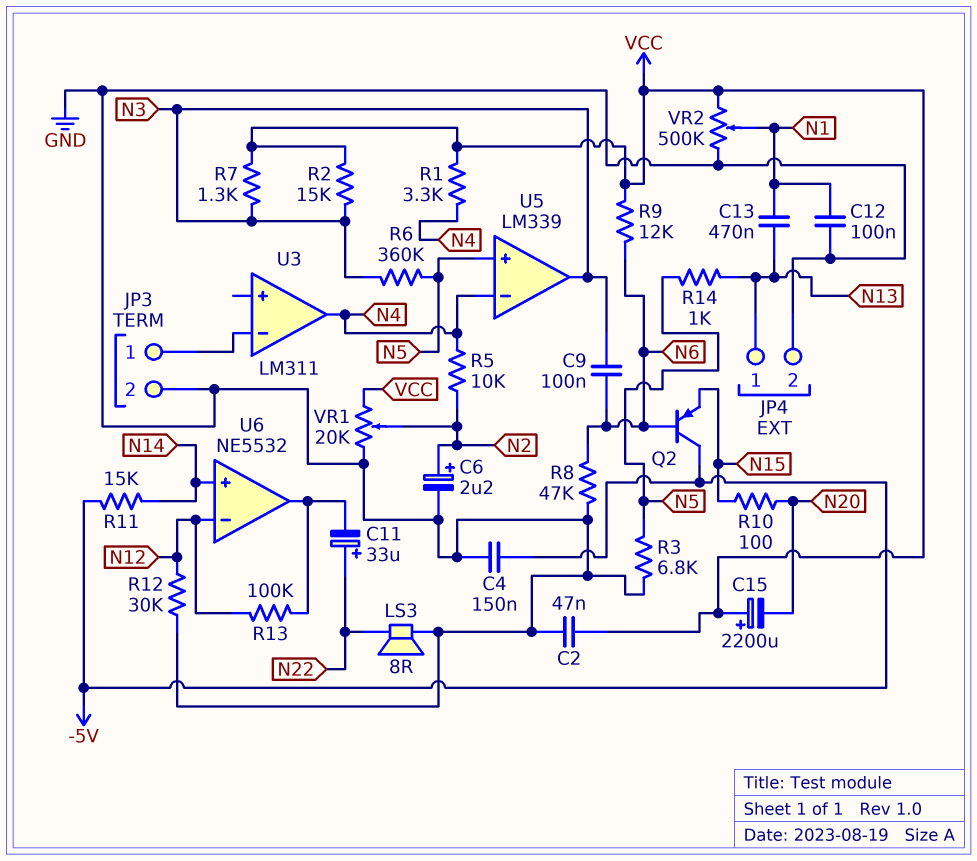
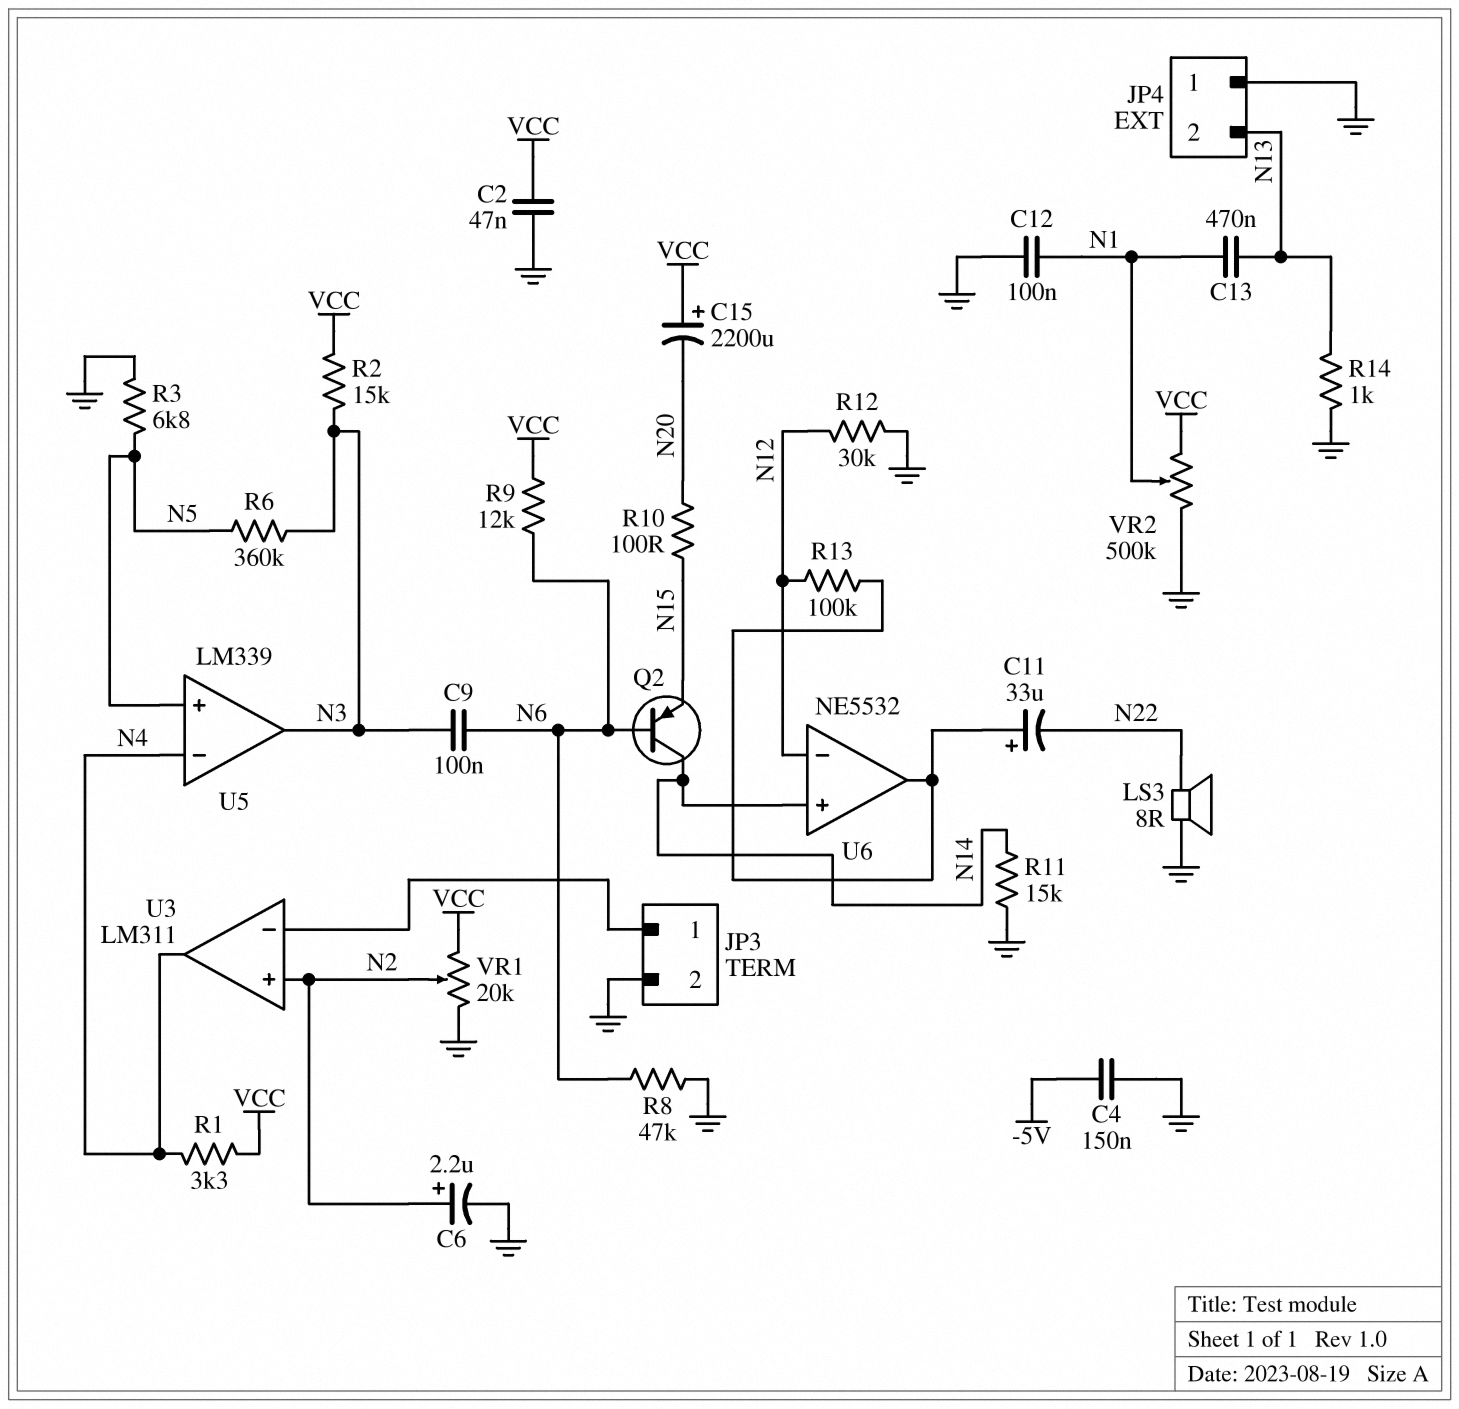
C11: 33uF (plus N22, minus U6/out) -> 33uF (plus U6/out, minus N22)
JP4 pin 1: N13 -> GND
JP4 pin 2: GND -> N13
Q2: PNP (B N6, C -5V, E N15) -> PNP (B N6, C N14, E N15)
R5: 10k (N2, N4) -> none
R7: 1.3k (N3, VCC) -> none
R11: 15k (-5V, N14) -> 15k (GND, N14)
R14: 1k (N5, N13) -> 1k (GND, N13)
U3 pin in+: none -> N2

